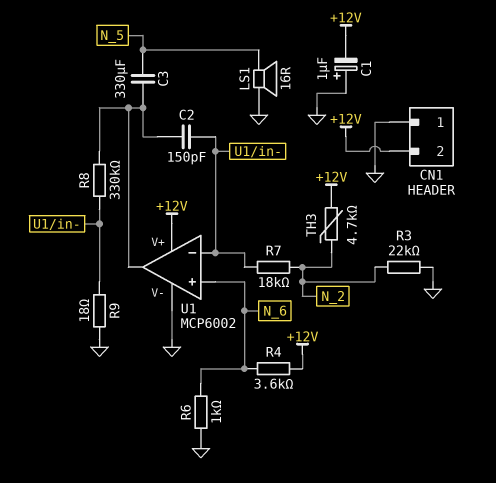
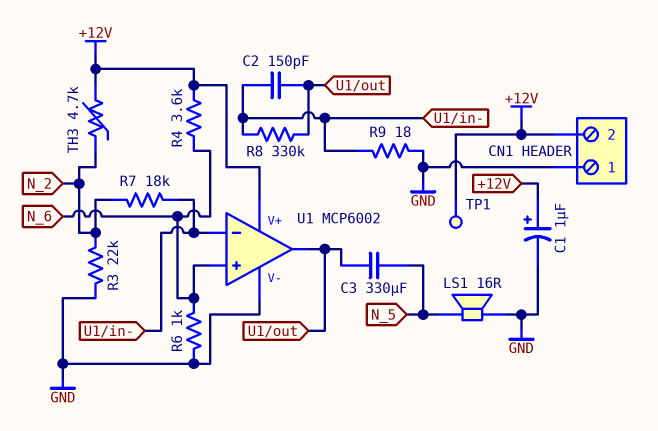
C1: 1uF (plus GND, minus +12V) -> 1uF (plus +12V, minus GND)
TP1: none -> test point (+12V)

